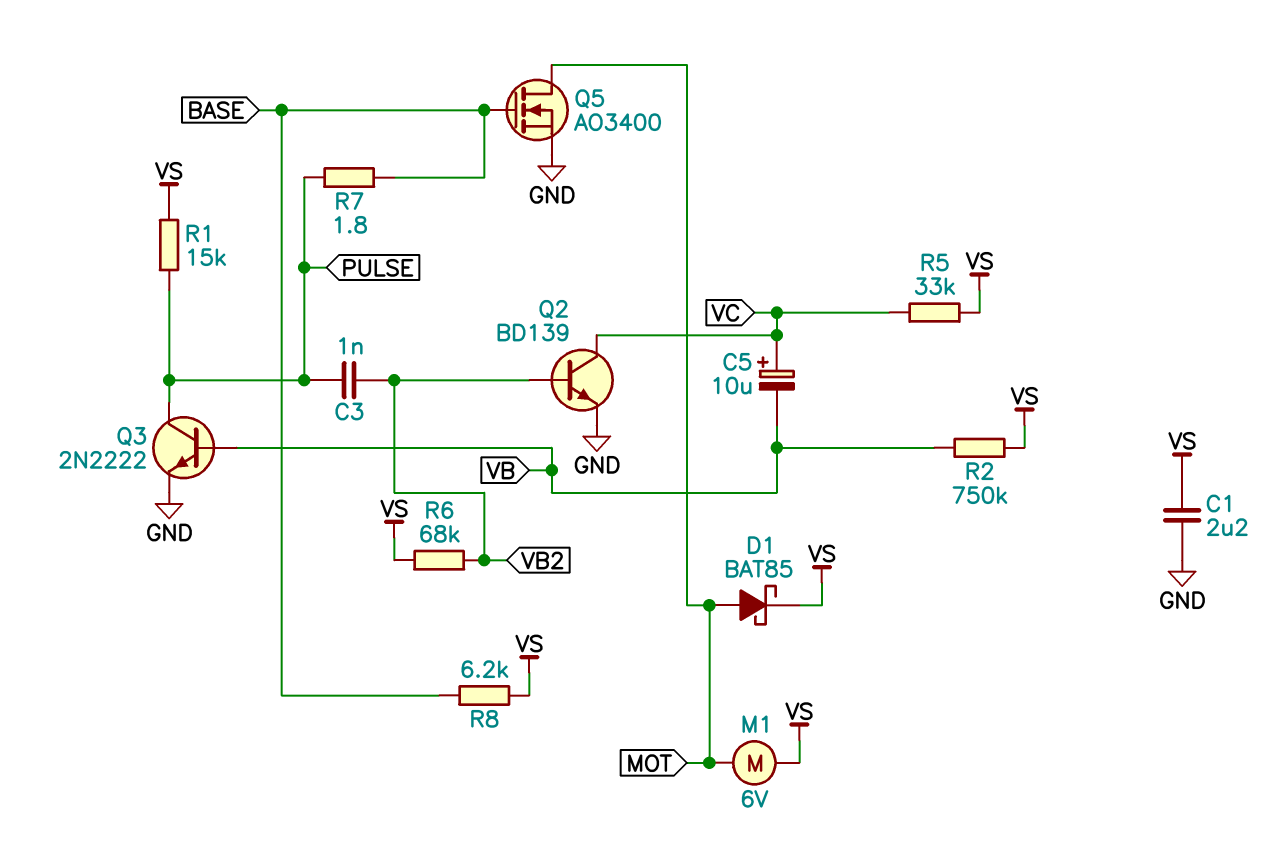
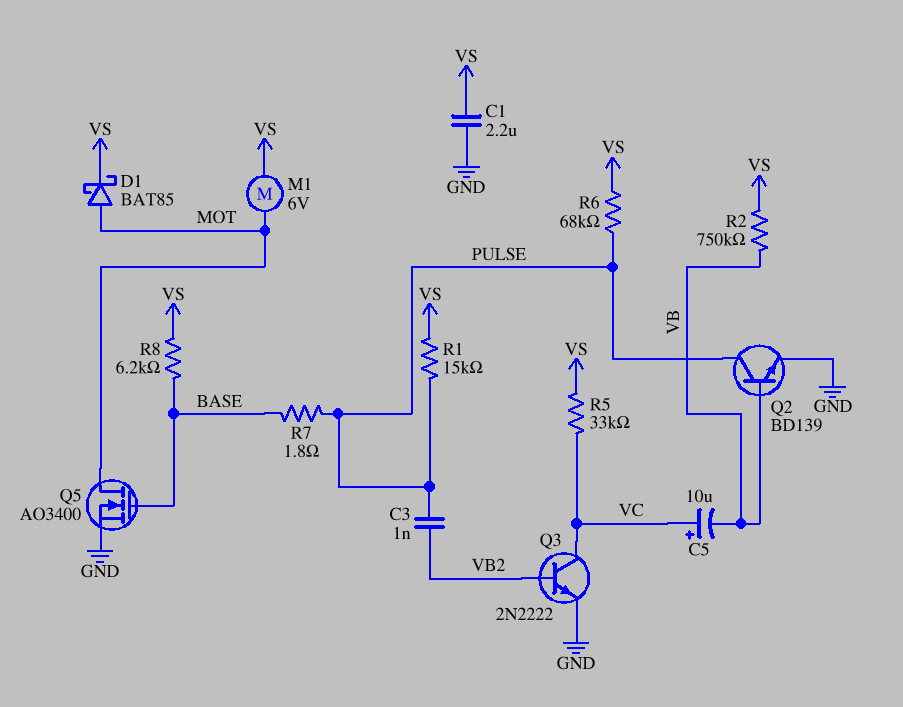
Q2: NPN BD139 (B VB2, C VC, E GND) -> NPN BD139 (B VB, C PULSE, E GND)
Q3: NPN 2N2222 (B VB, C PULSE, E GND) -> NPN 2N2222 (B VB2, C VC, E GND)
R6: 68k (VB2, VS) -> 68k (PULSE, VS)

